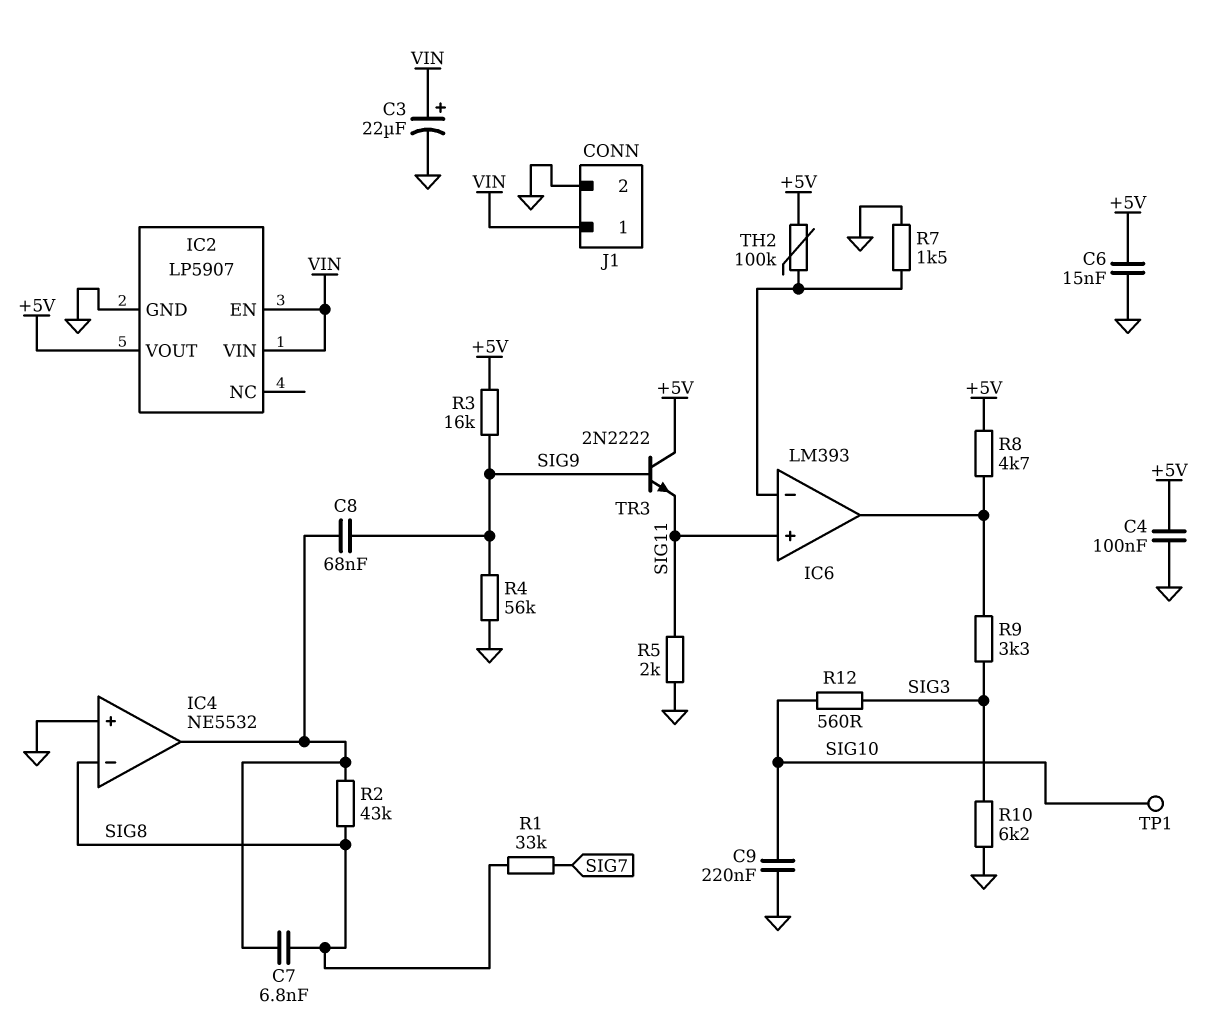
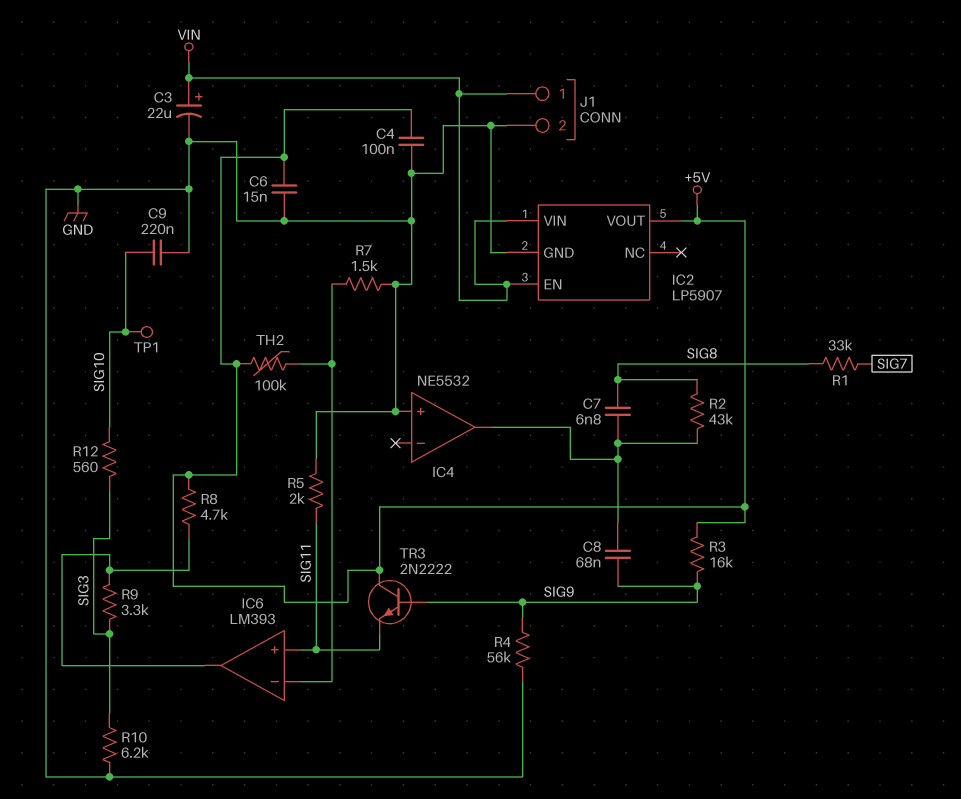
IC4 pin in-: SIG8 -> none

